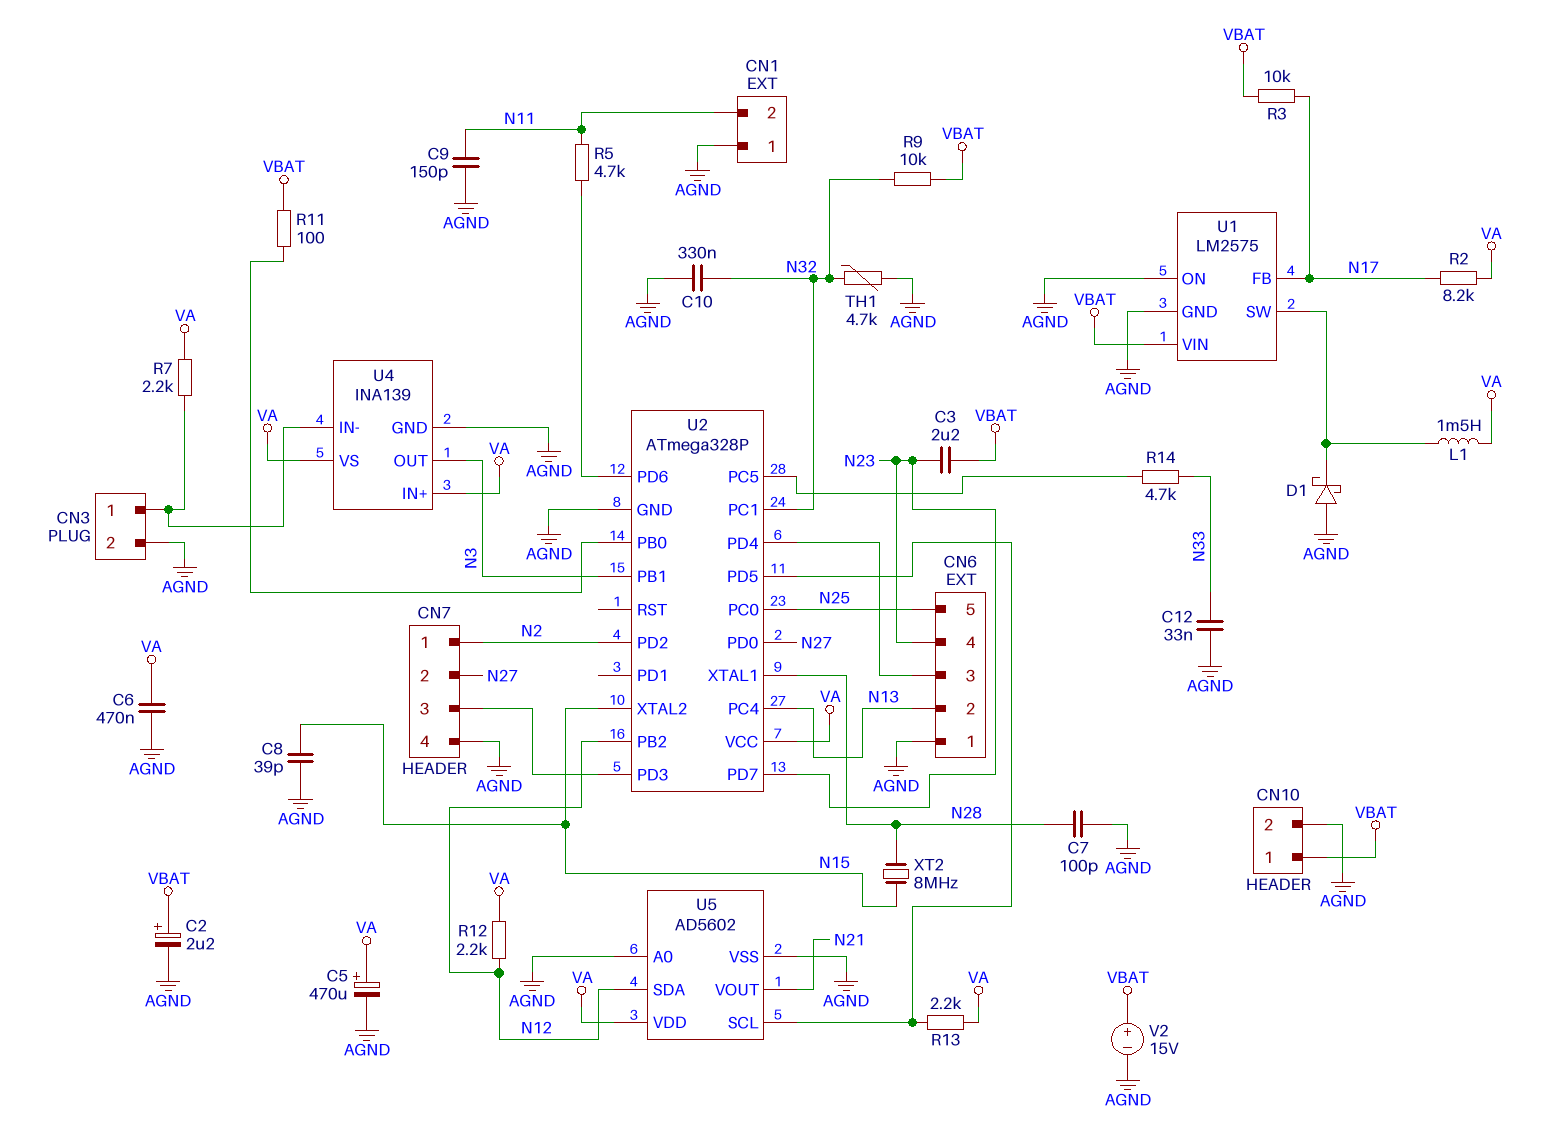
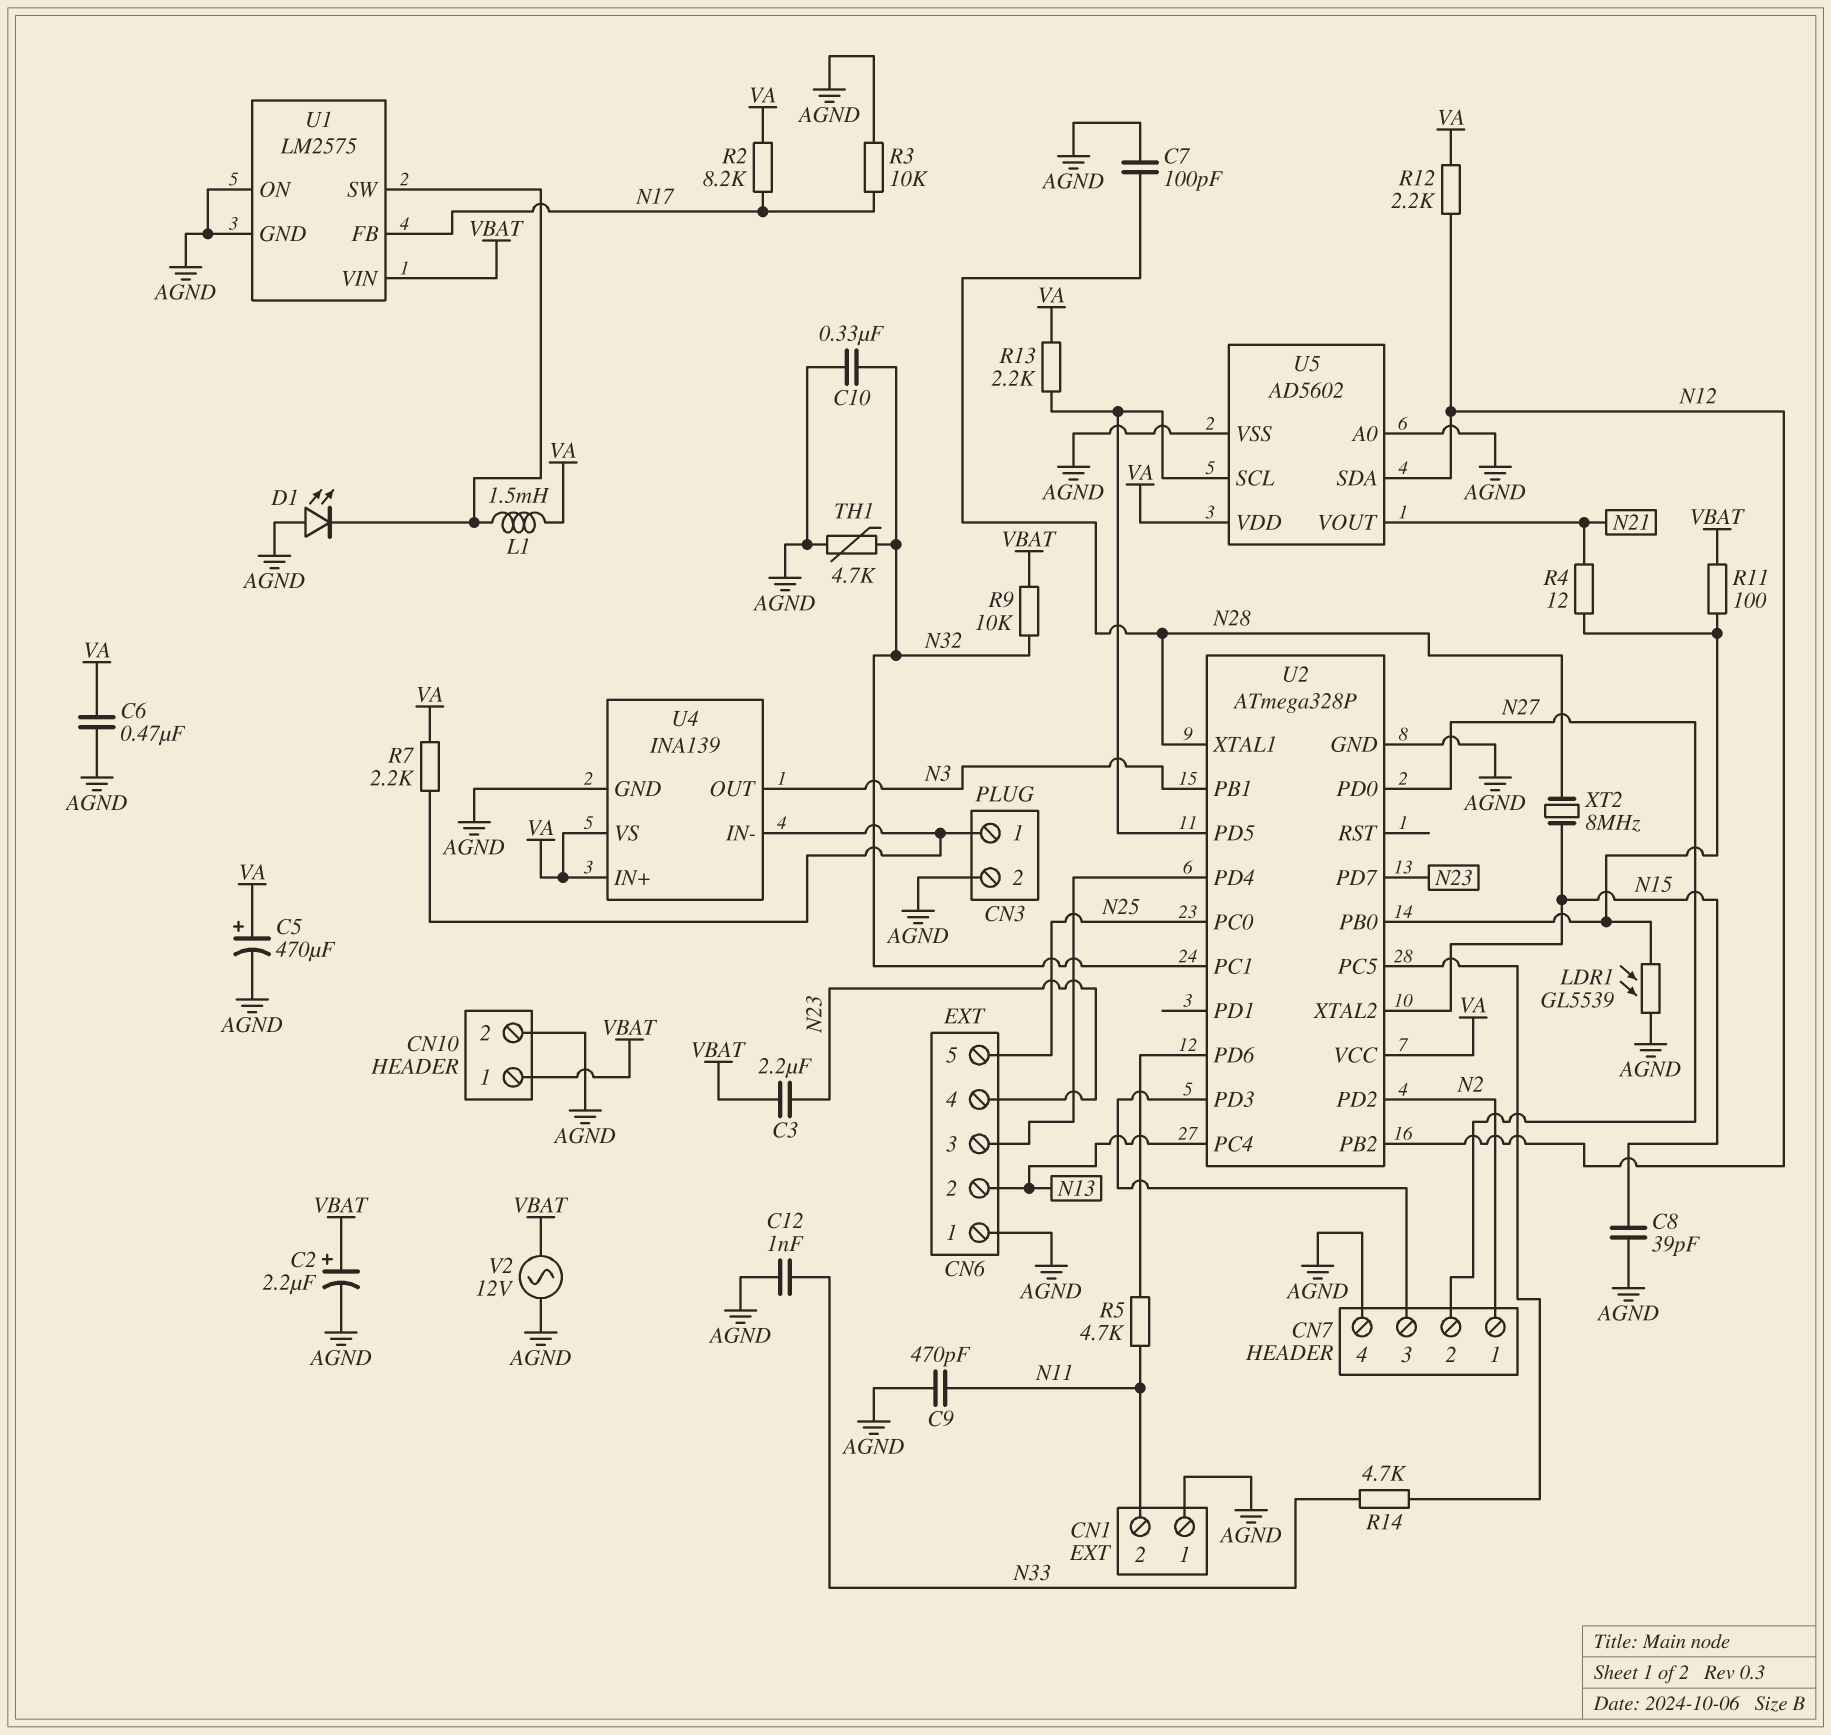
C9: 150pF (AGND, N11) -> 470pF (AGND, N11)
C12: 33nF (AGND, N33) -> 1nF (AGND, N33)
D1: schottky (A AGND, K U1/SW) -> LED (A AGND, K U1/SW)
LDR1: none -> GL5539 (AGND, U2/PB0)
R3: 10k (N17, VBAT) -> 10k (AGND, N17)
R4: none -> 12 (N21, U2/PB0)
V2: 15V (plus VBAT, minus AGND) -> AC 12V (AGND, VBAT)

